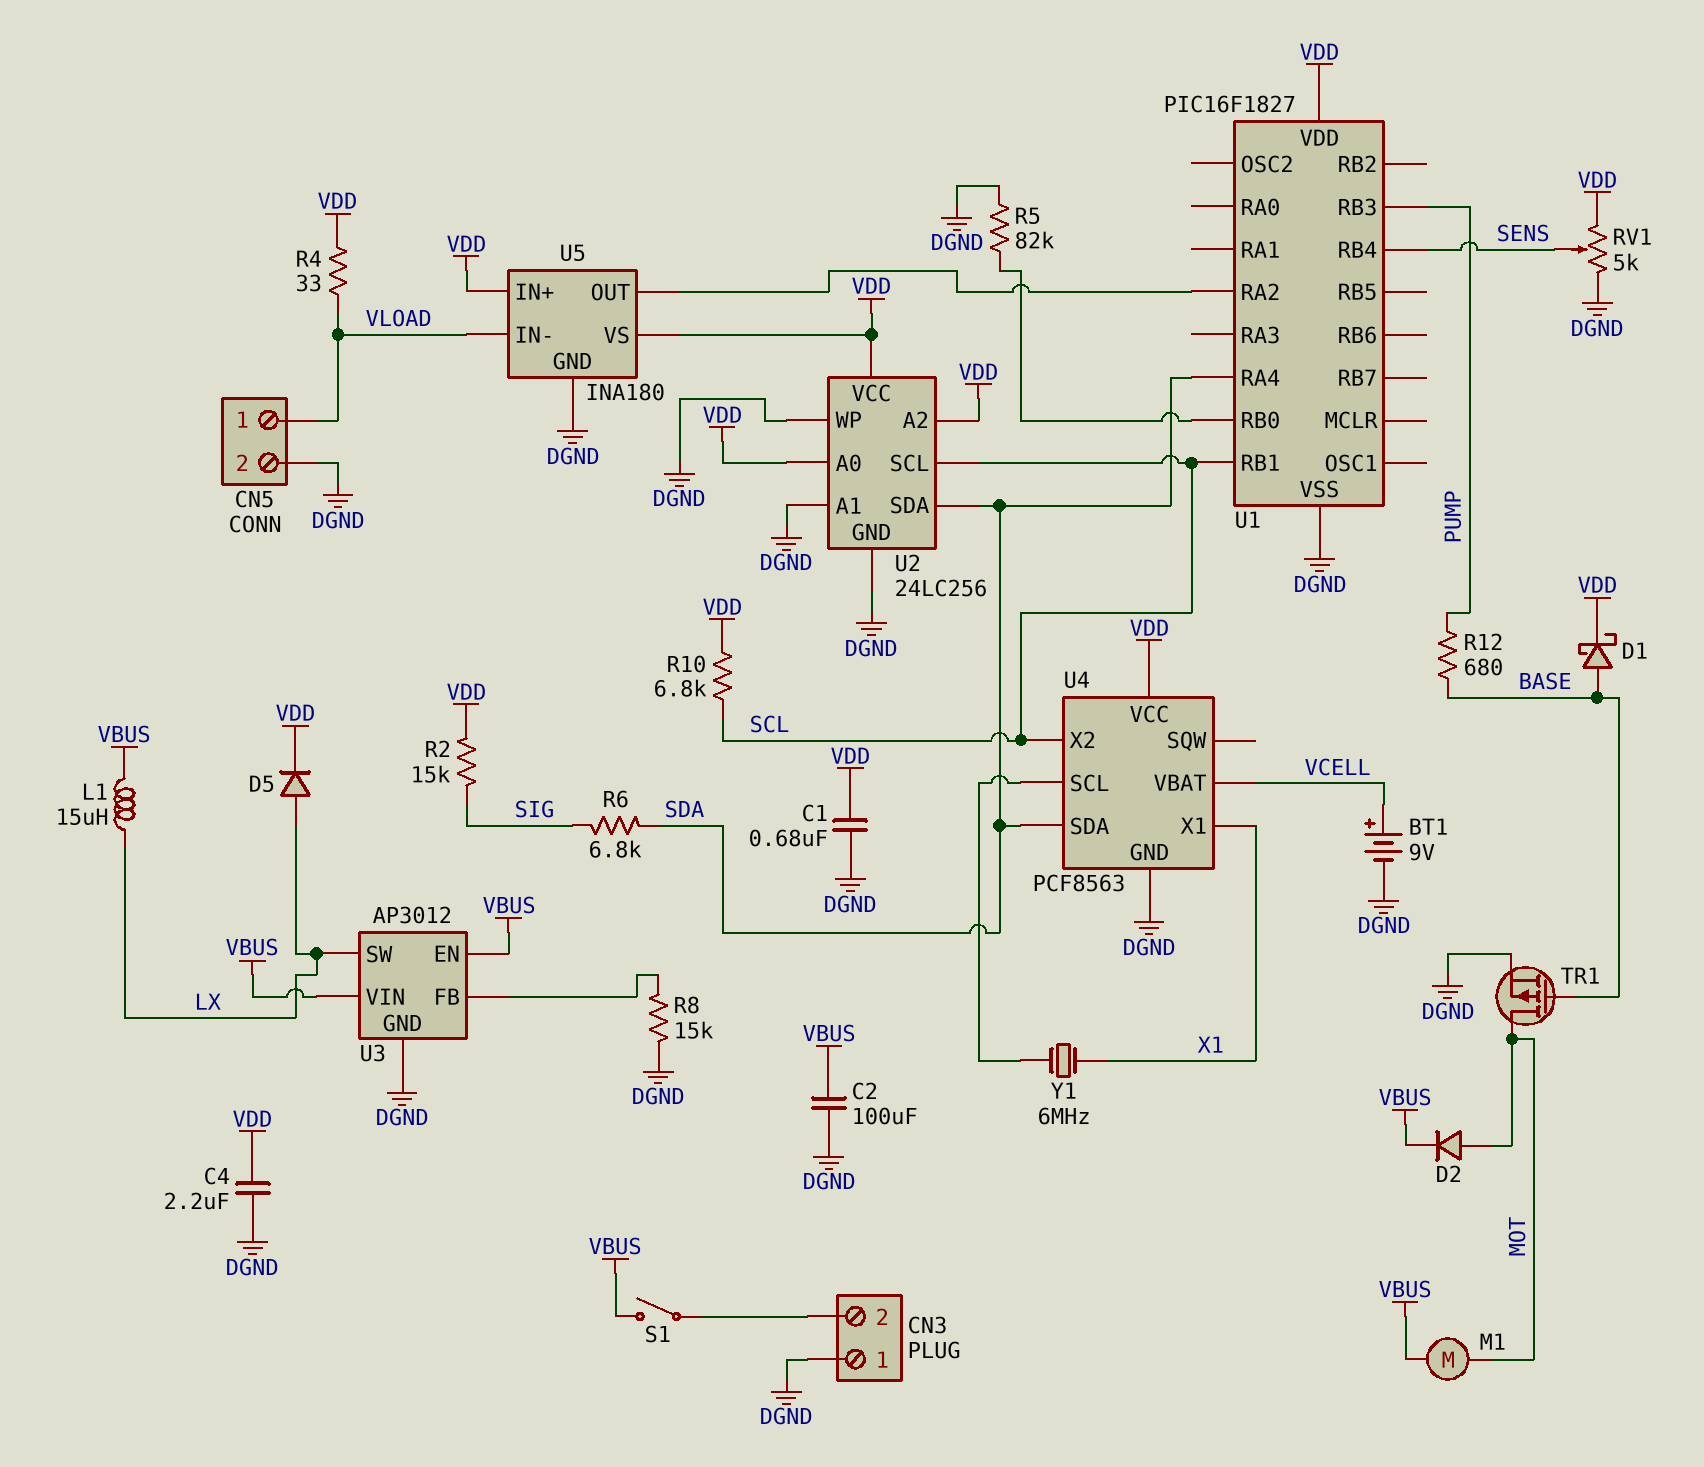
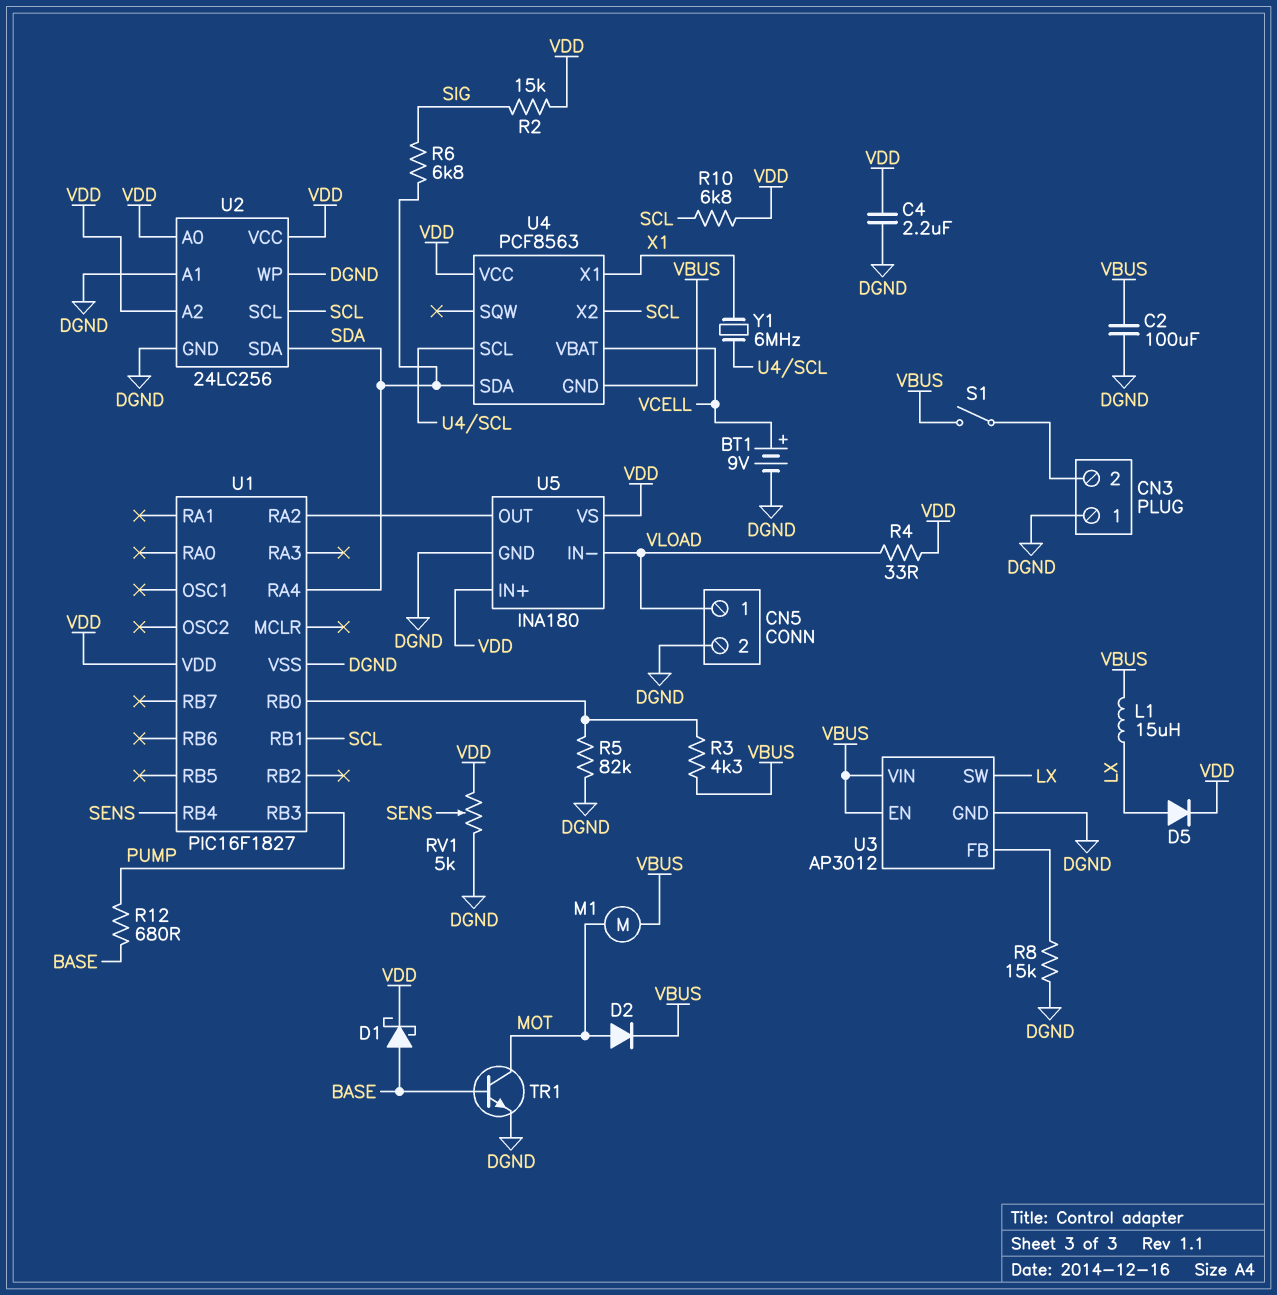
C1: 680nF (DGND, VDD) -> none
R3: none -> 4.3k (U1/RB0, VBUS)
TR1: PMOS (G BASE, D MOT, S DGND) -> NPN (B BASE, C MOT, E DGND)
U4 pin GND: DGND -> VBUS

